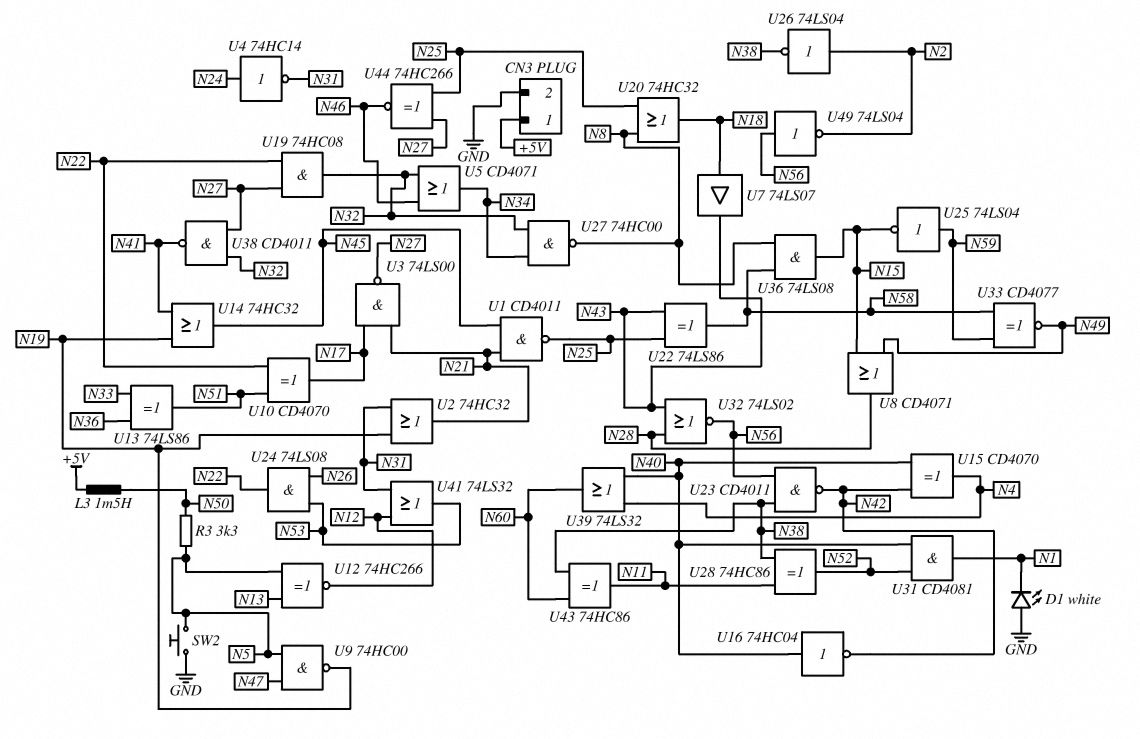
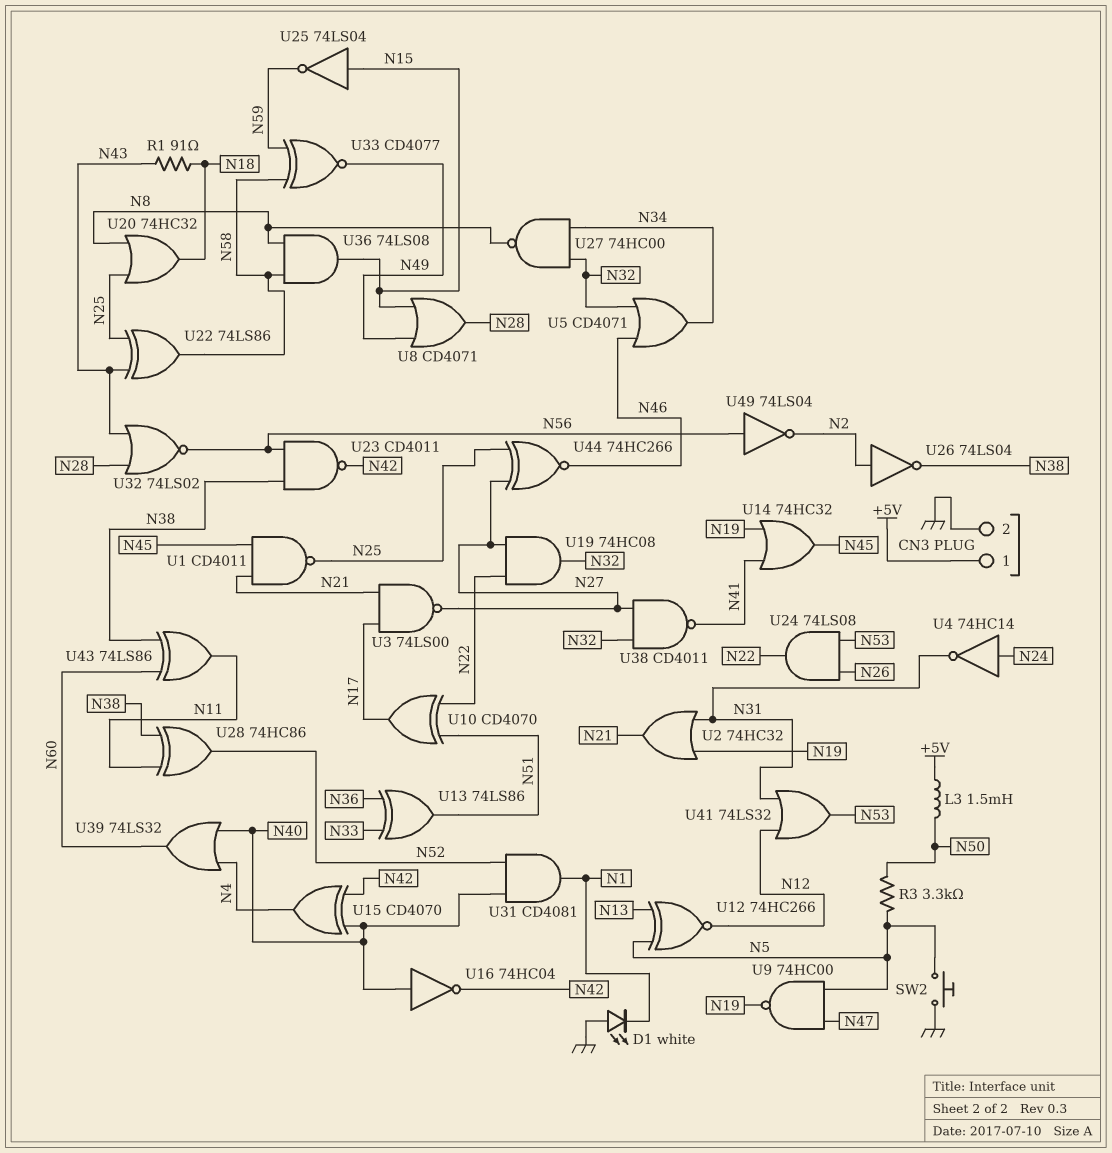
R1: none -> 91 (N18, N43)
U7: buffer 74LS07 (in N18, out N43) -> none
U25: NOT 74LS04 (in N59, out N15) -> NOT 74LS04 (in N15, out N59)
U43: XOR 74HC86 (in N38, in N60, out N11) -> XOR 74LS86 (in N38, in N60, out N11)

